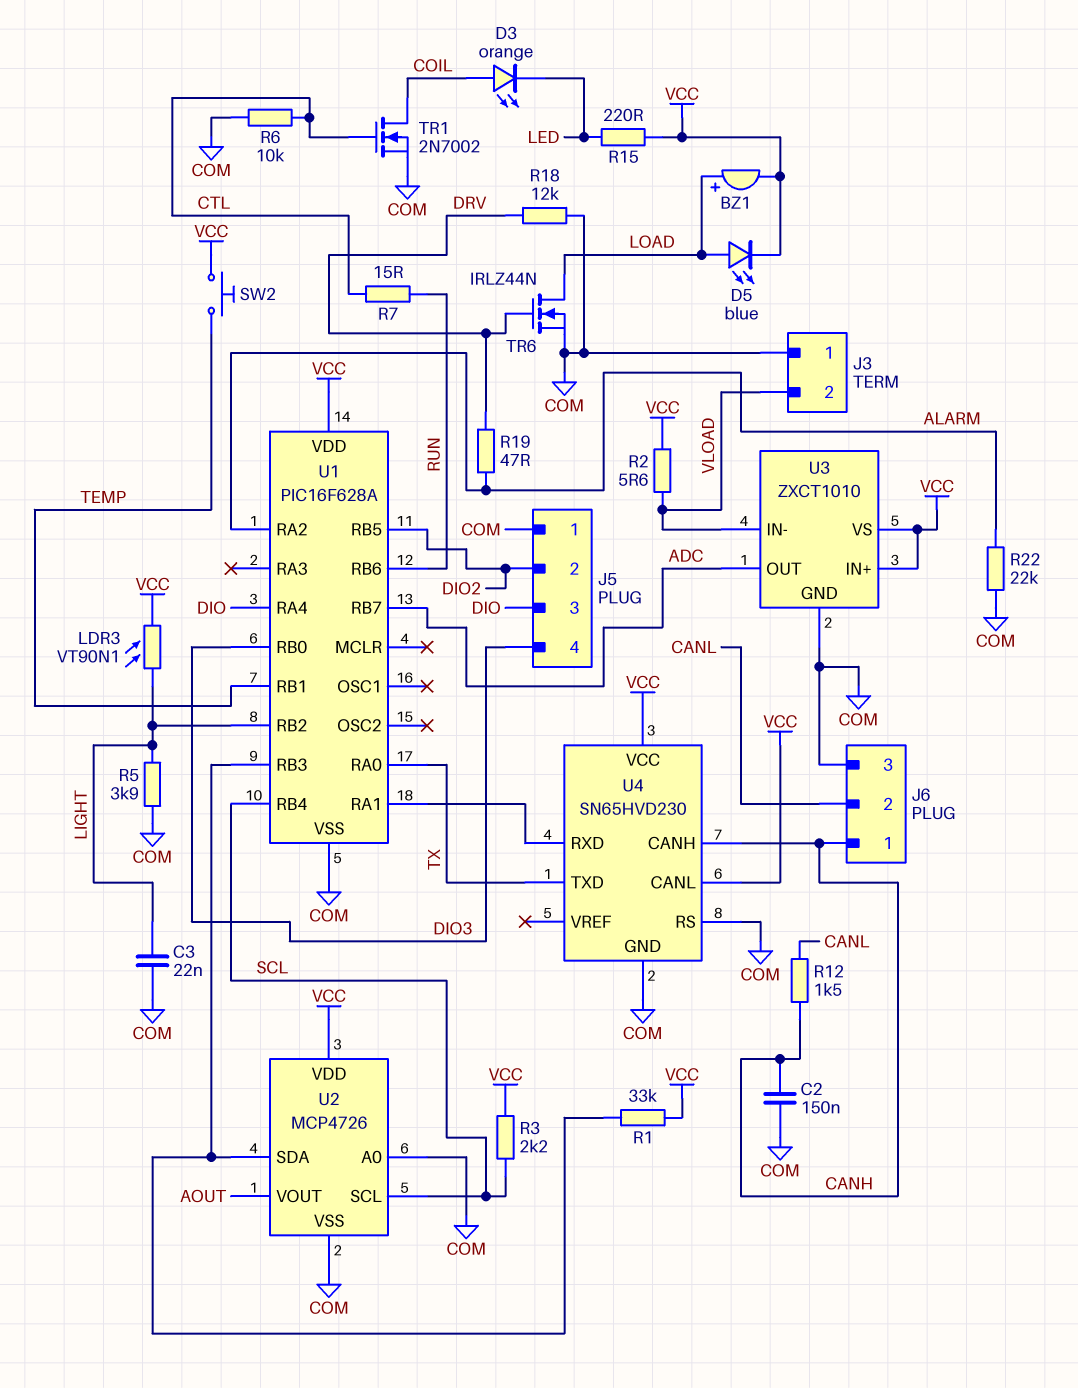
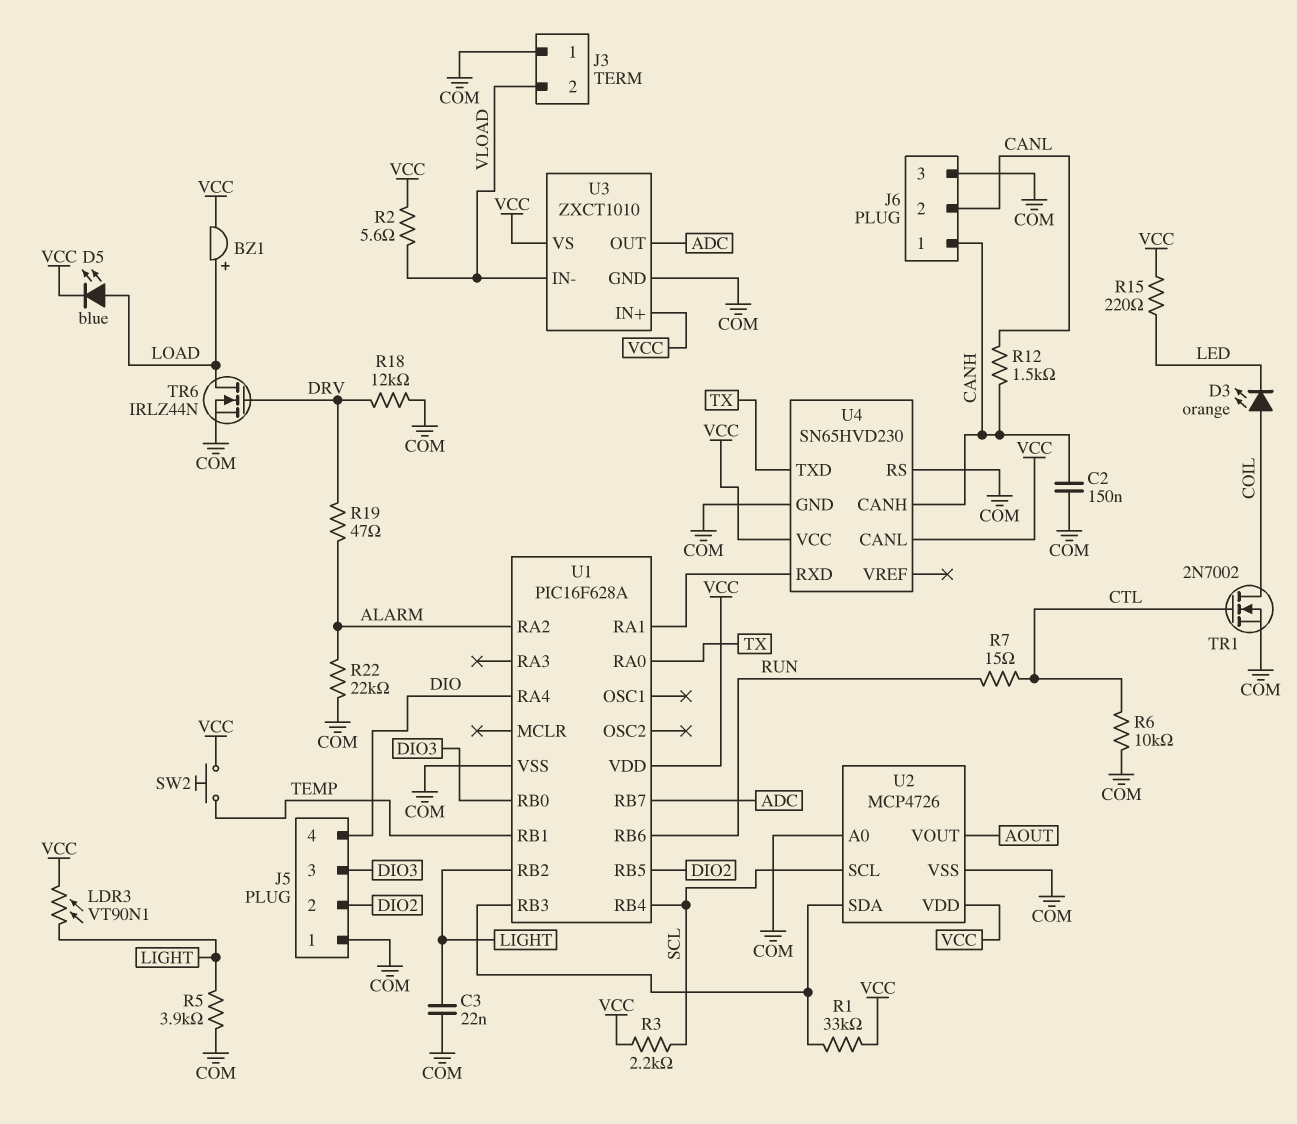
J5 pin 3: DIO -> DIO3
J5 pin 4: DIO3 -> DIO

